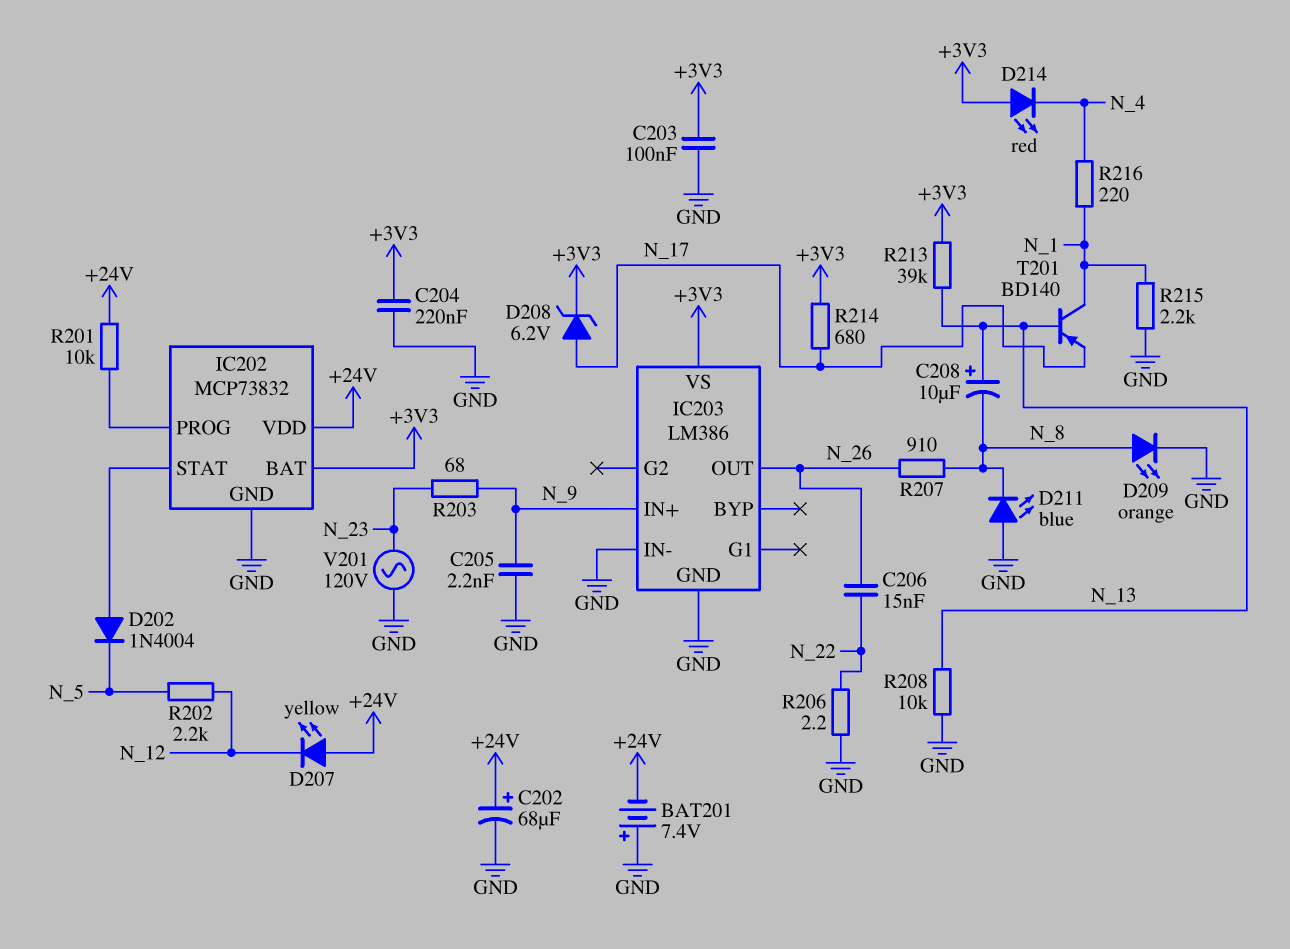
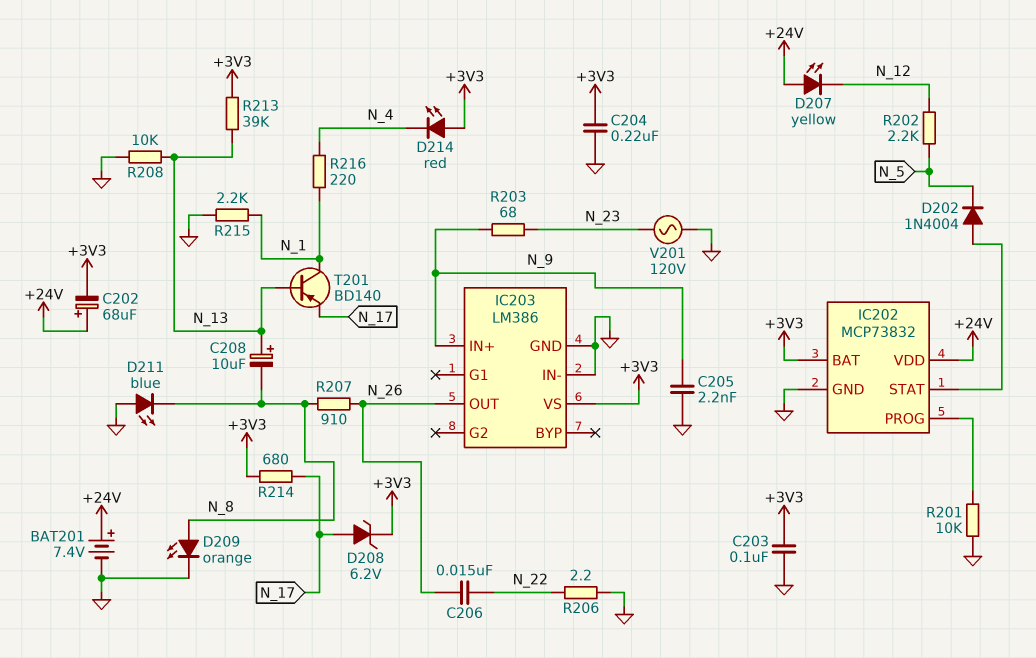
BAT201: 7.4V (plus GND, minus +24V) -> 7.4V (plus +24V, minus GND)
C202: 68uF (plus +24V, minus GND) -> 68uF (plus +24V, minus +3V3)
R201: 10k (+24V, IC202/PROG) -> 10k (GND, IC202/PROG)

